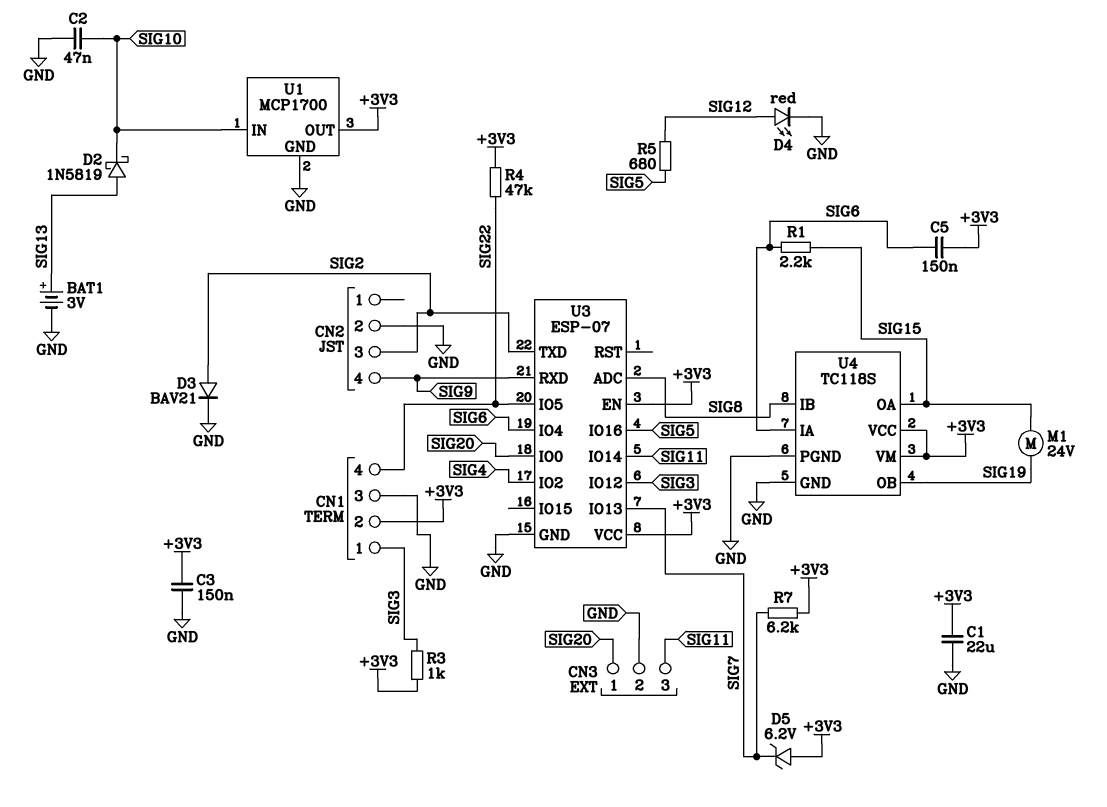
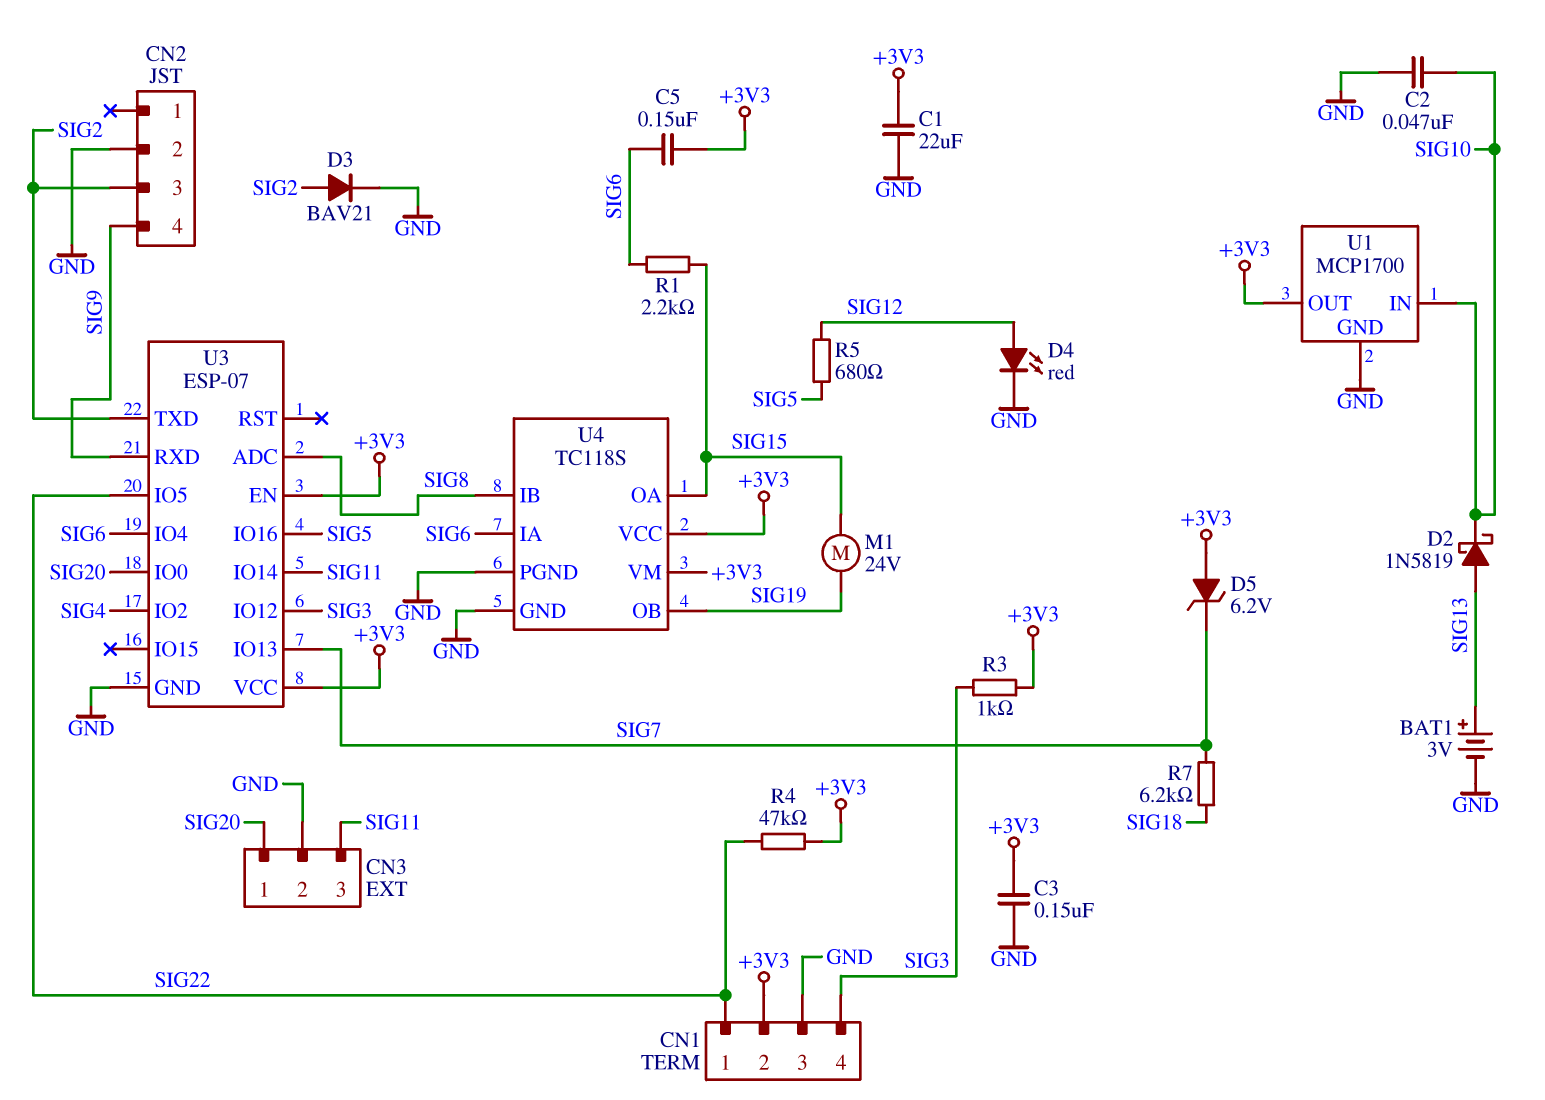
CN1 pin 1: SIG3 -> SIG22
CN1 pin 4: SIG22 -> SIG3
R7: 6.2k (+3V3, SIG7) -> 6.2k (SIG7, SIG18)

